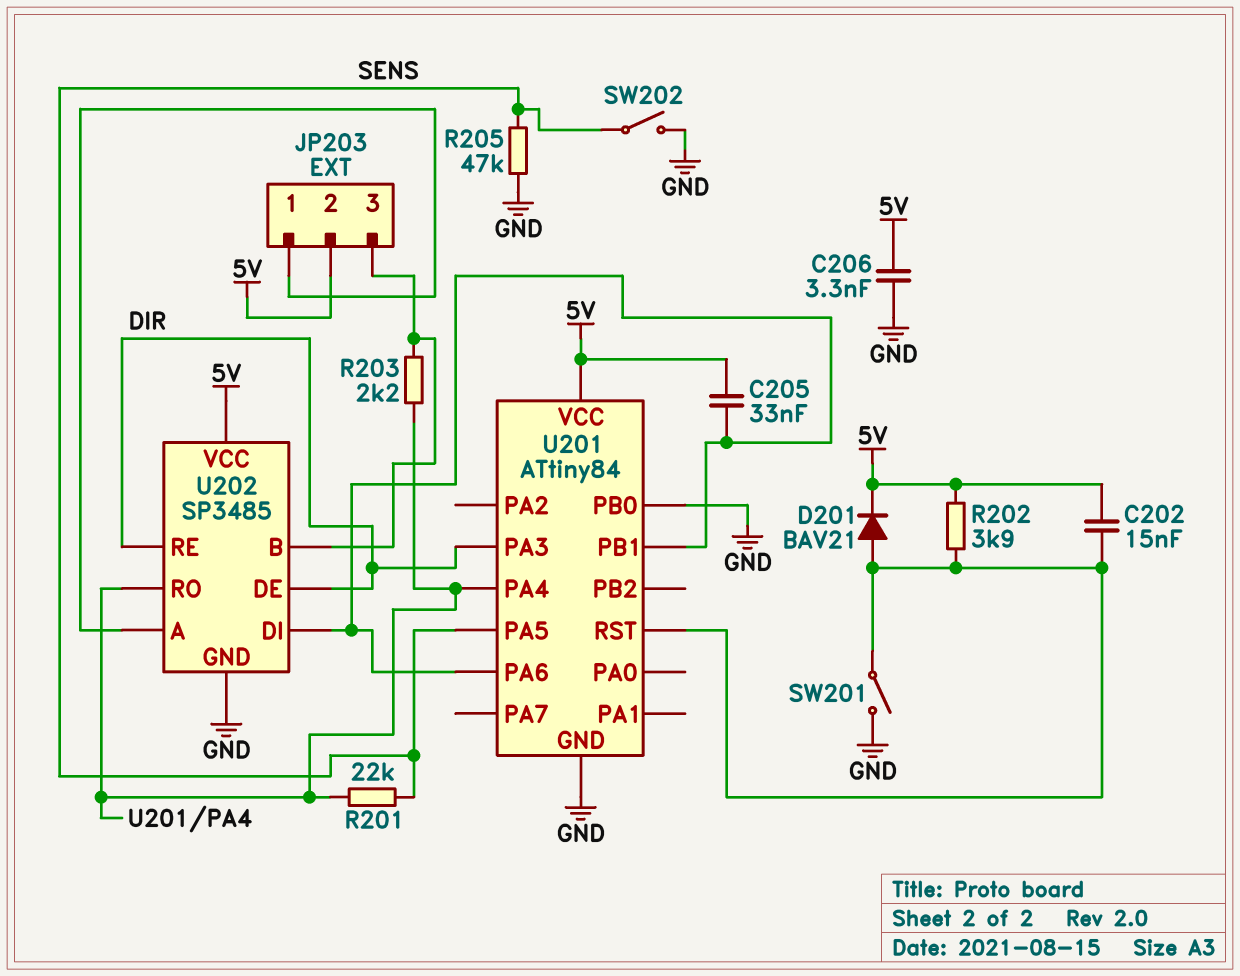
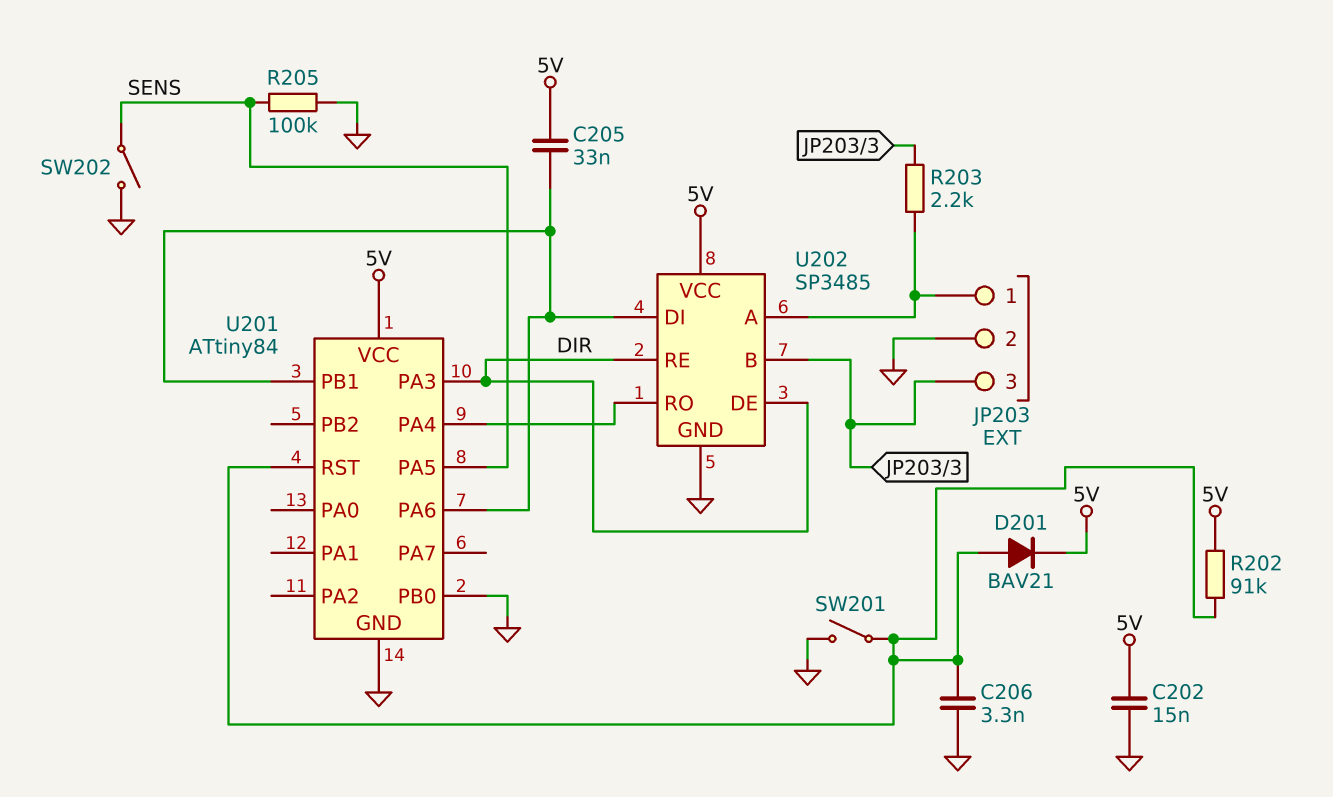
C202: 15nF (5V, U201/RST) -> 15nF (5V, GND)
C206: 3.3nF (5V, GND) -> 3.3nF (GND, U201/RST)
JP203 pin 2: 5V -> GND
R201: 22k (SENS, U201/PA4) -> none
R202: 3.9k (5V, U201/RST) -> 91k (5V, U201/RST)
R203: 2.2k (JP203/3, U201/PA4) -> 2.2k (JP203/1, JP203/3)
R205: 47k (GND, SENS) -> 100k (GND, SENS)

